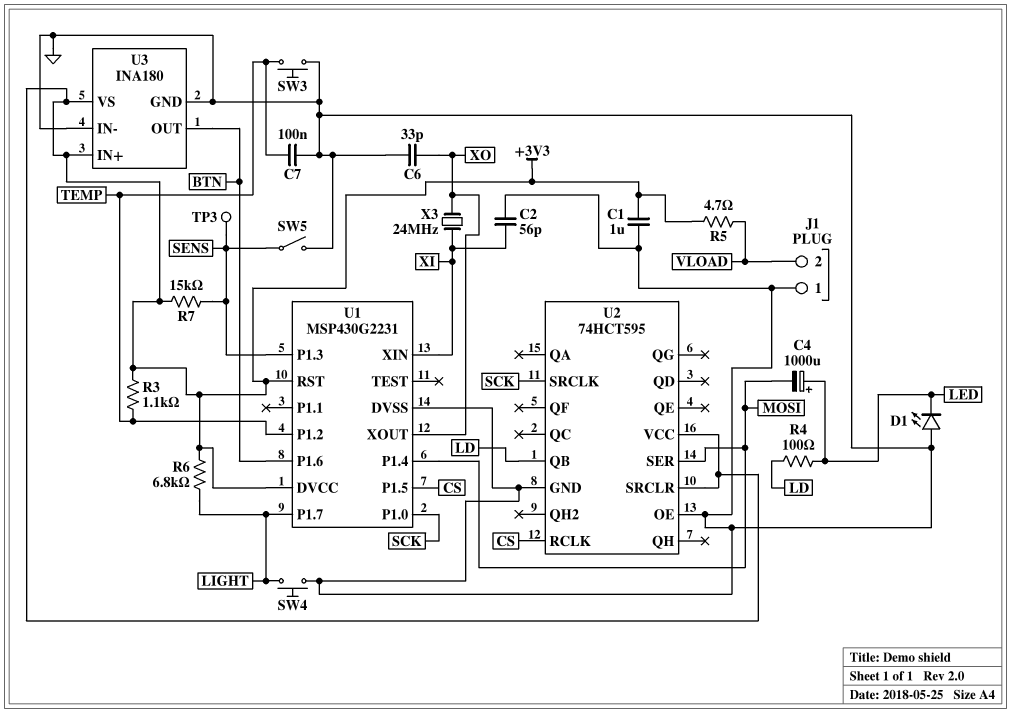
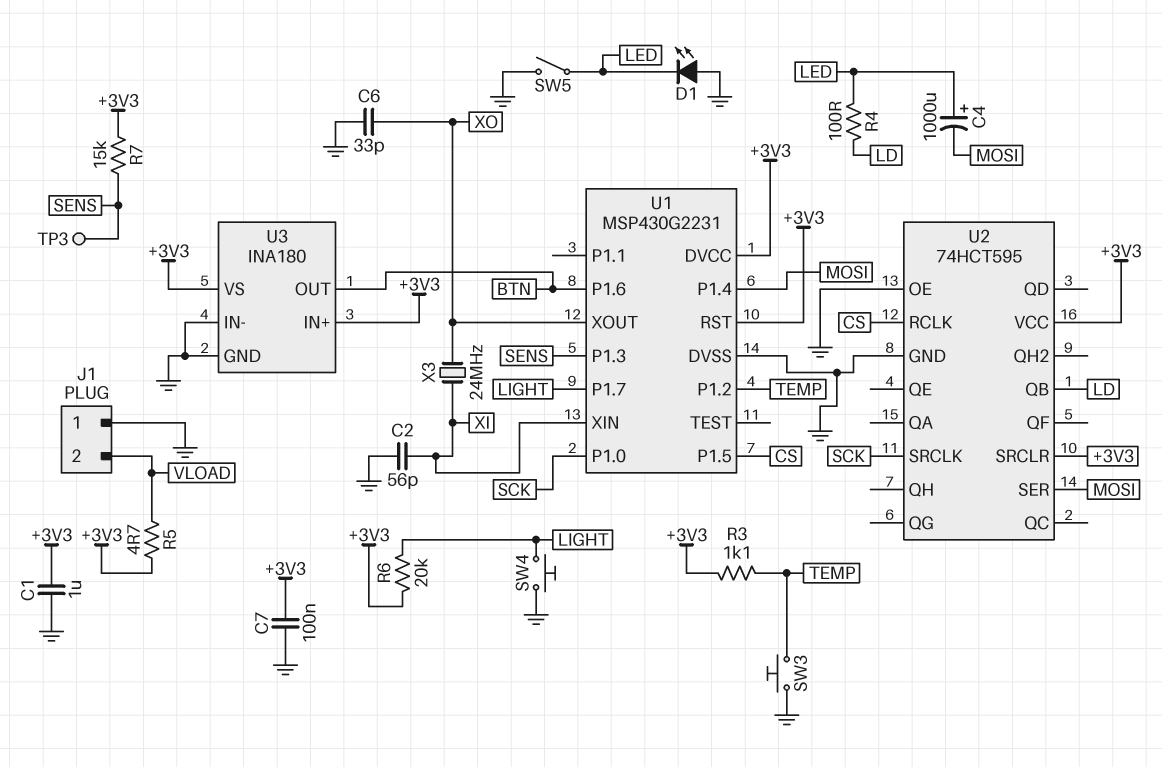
C7: 100nF (GND, TEMP) -> 100nF (+3V3, GND)
R6: 6.8k (+3V3, LIGHT) -> 20k (+3V3, LIGHT)
SW5: switch (GND, SENS) -> switch (GND, LED)

